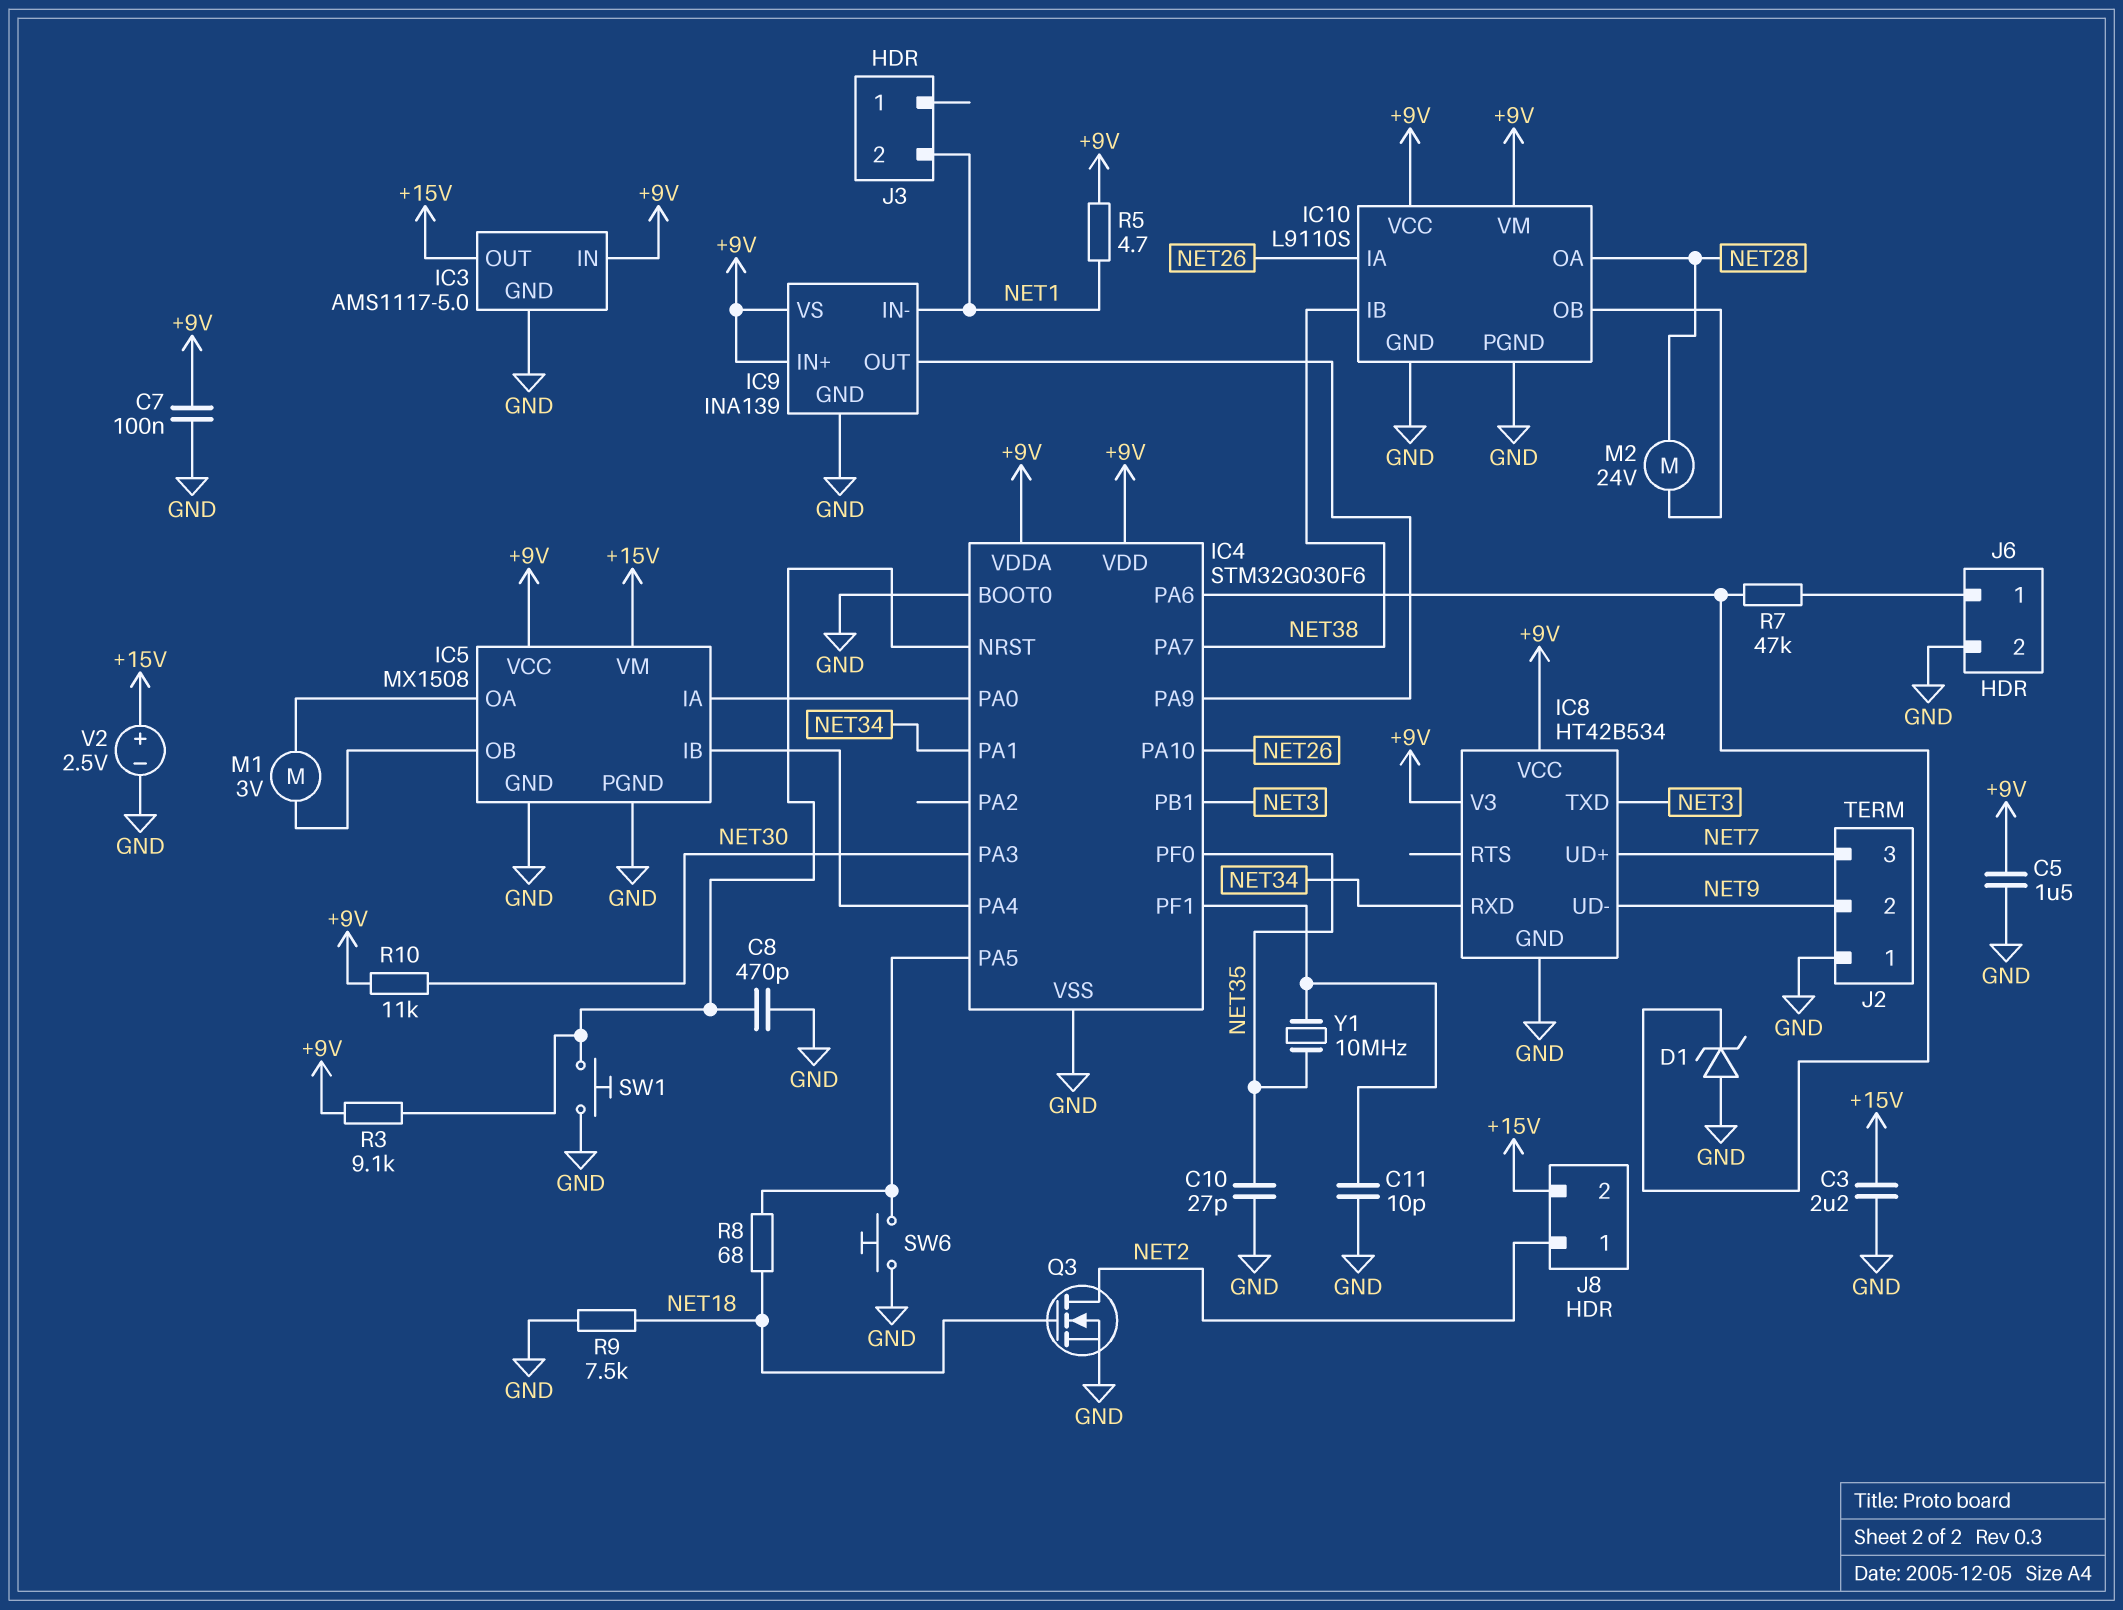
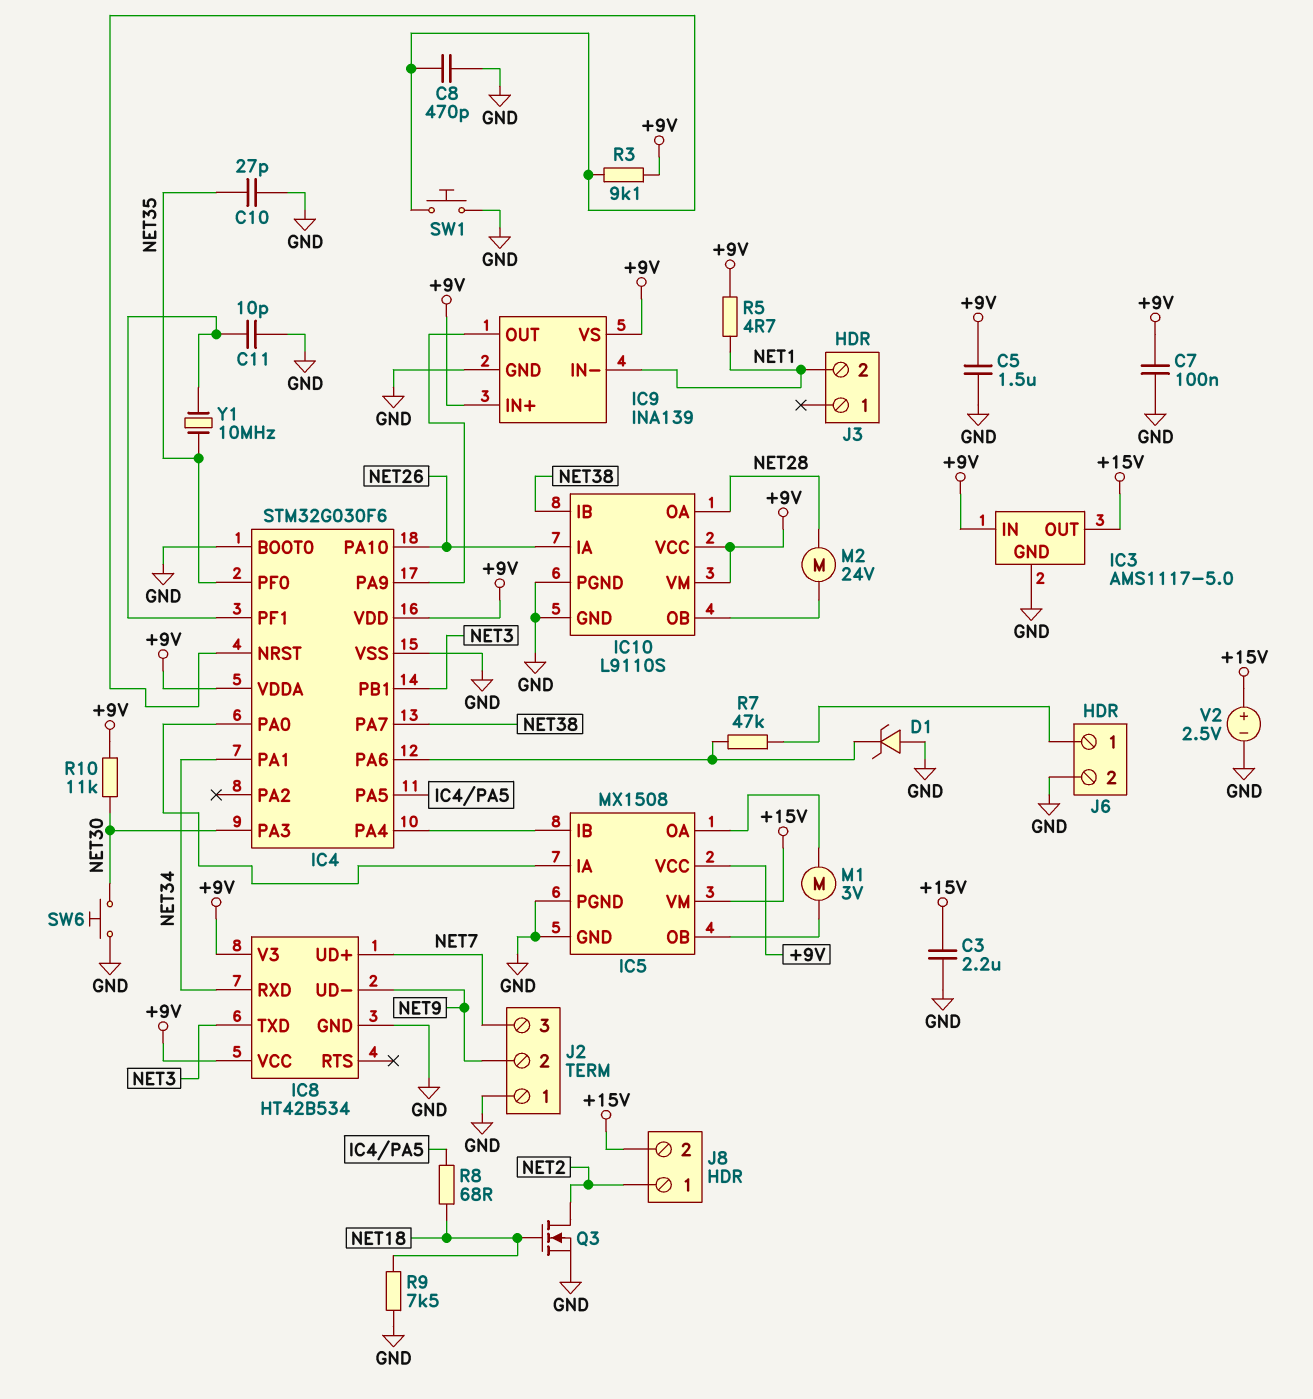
SW6: button (GND, IC4/PA5) -> button (GND, NET30)

